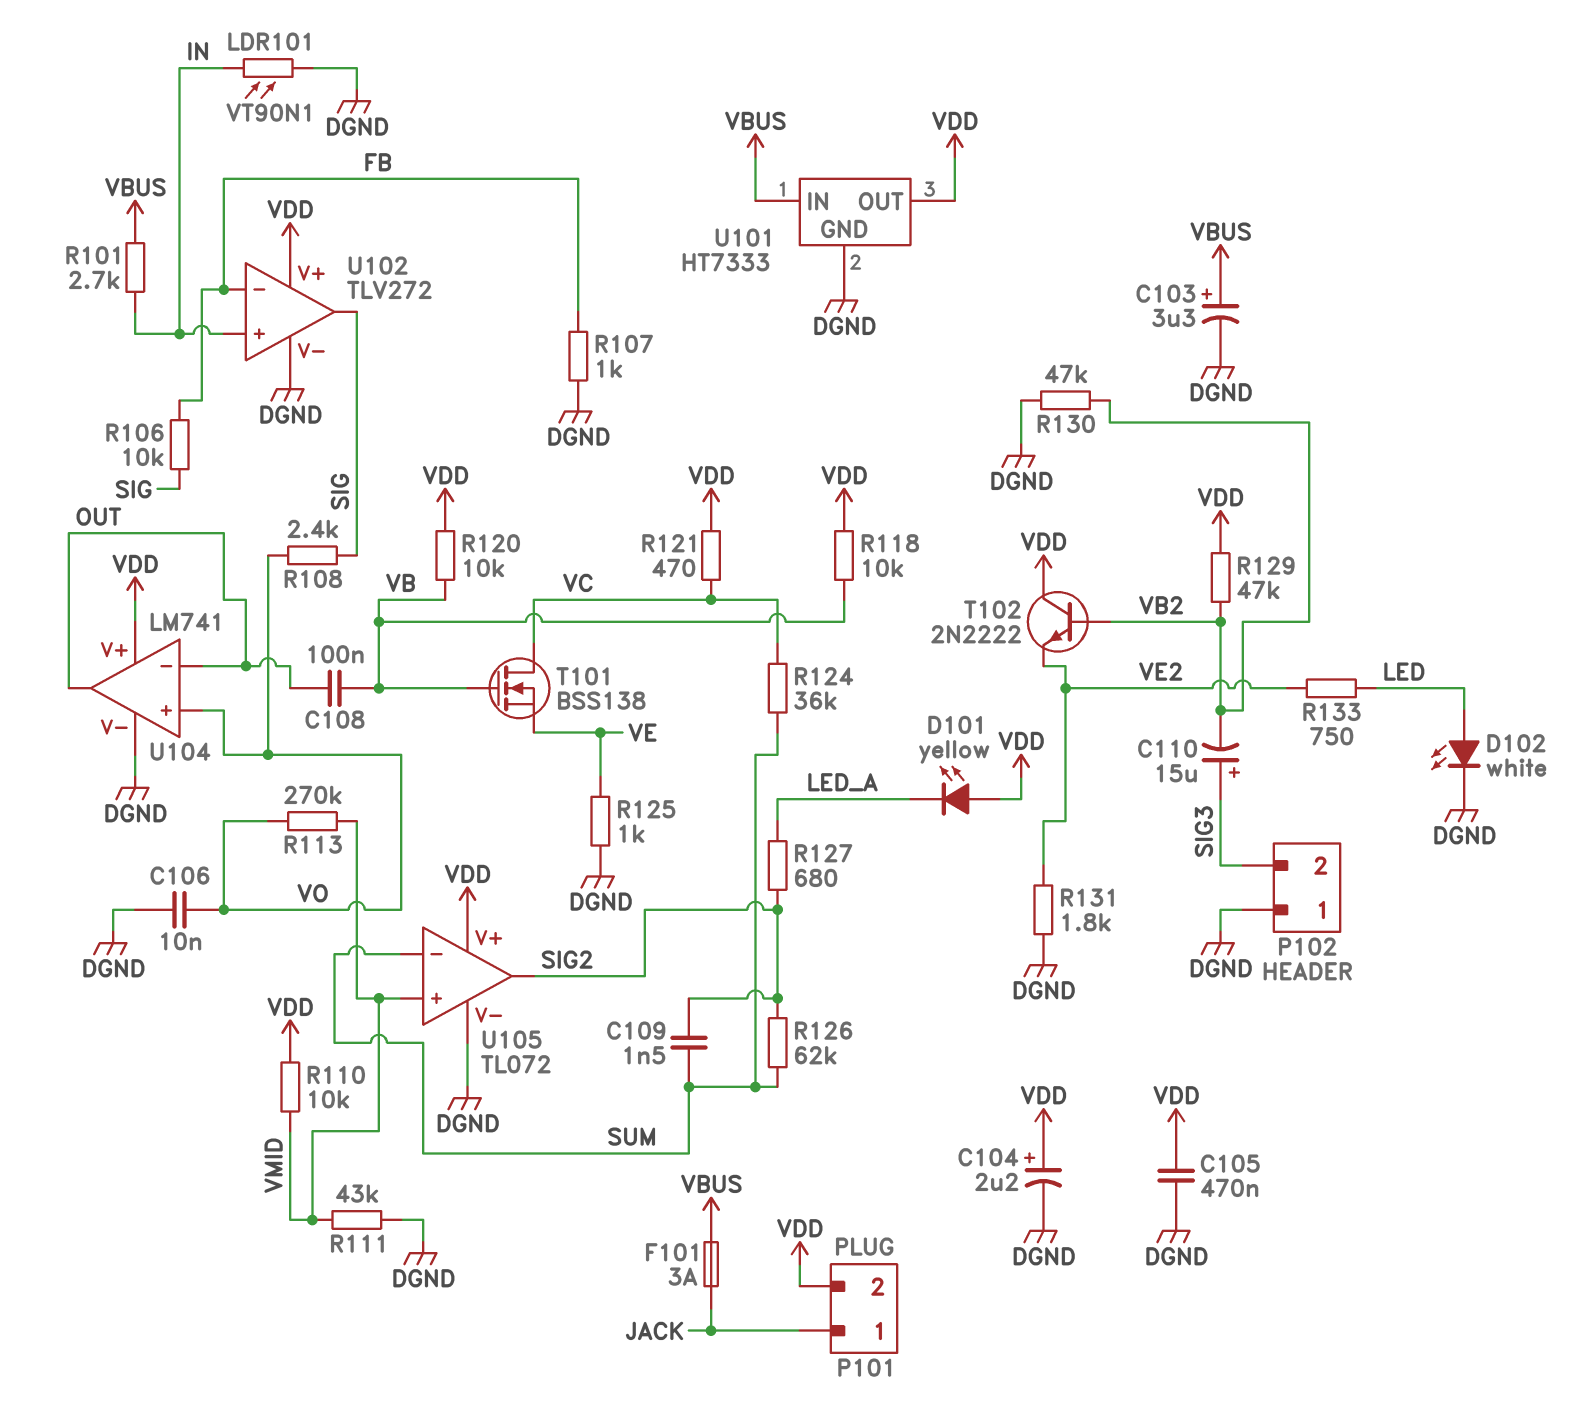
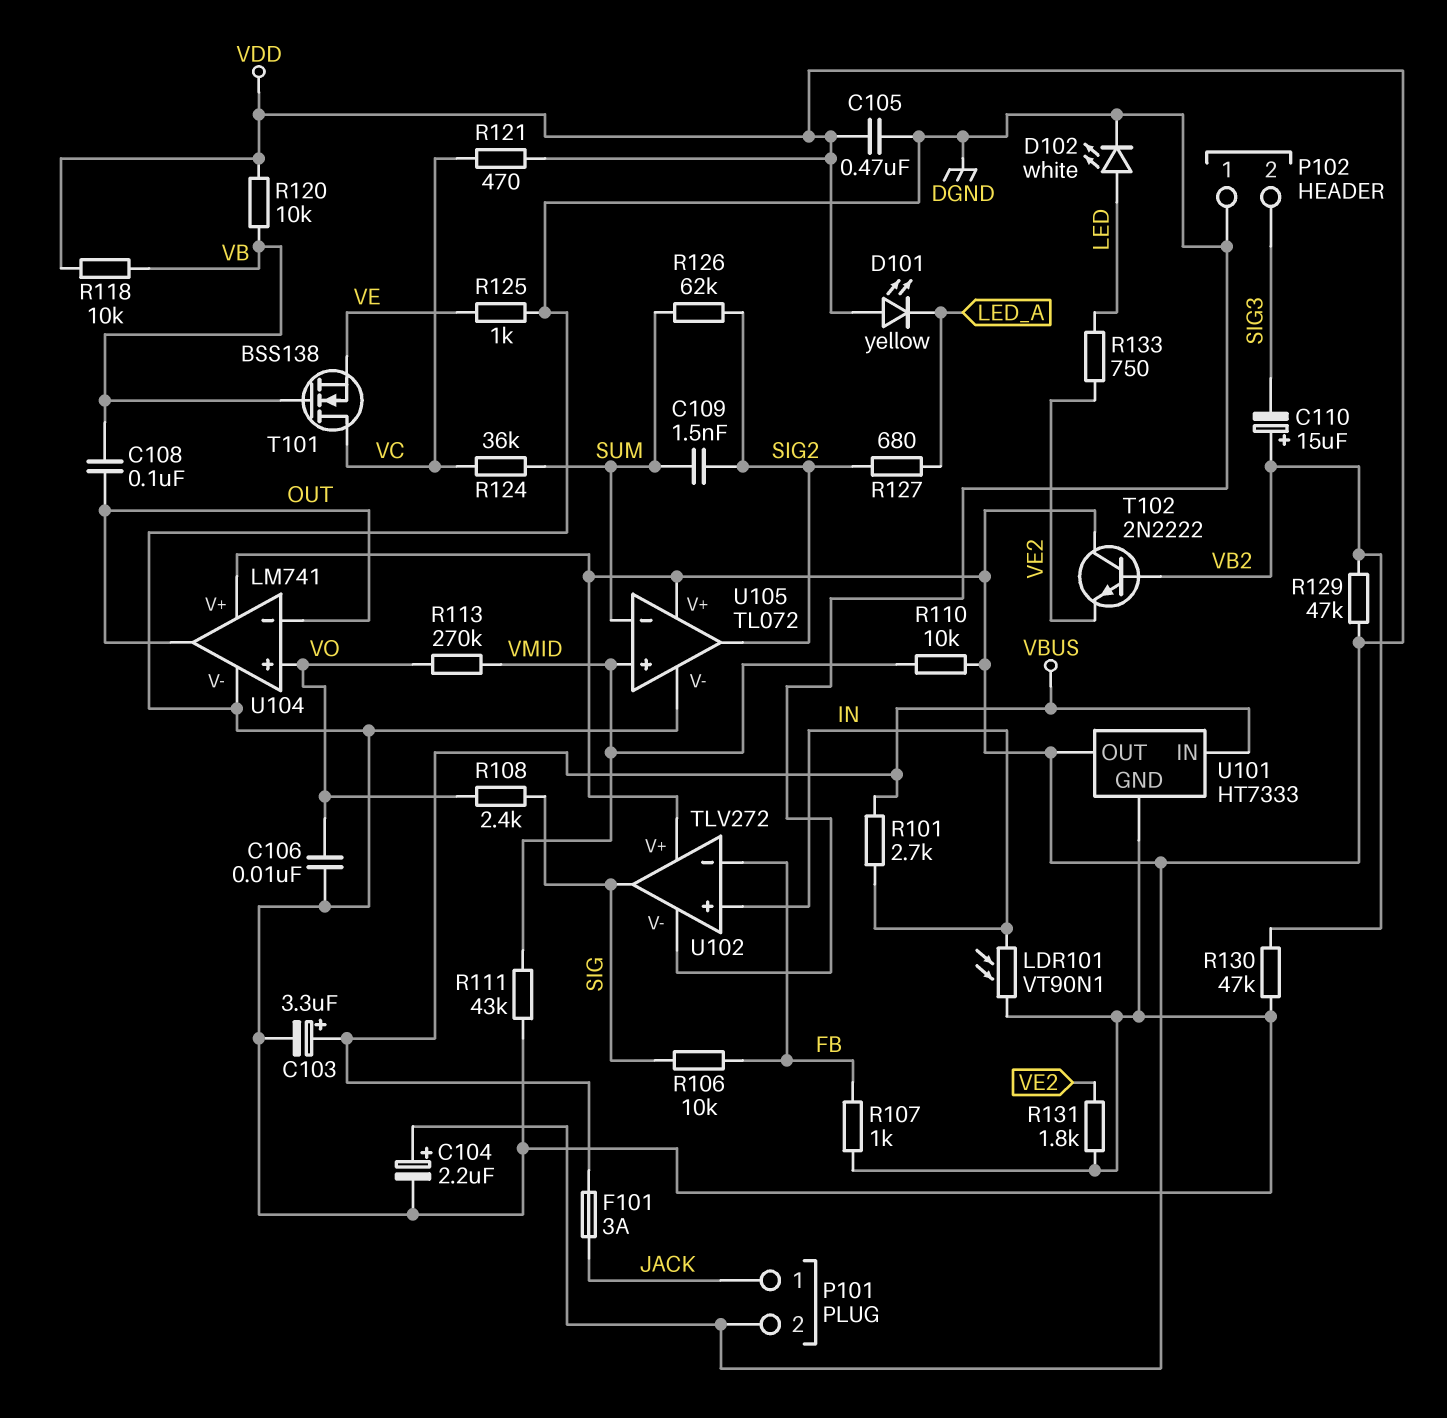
C110: 15uF (plus SIG3, minus VB2) -> 15uF (plus VB2, minus SIG3)

